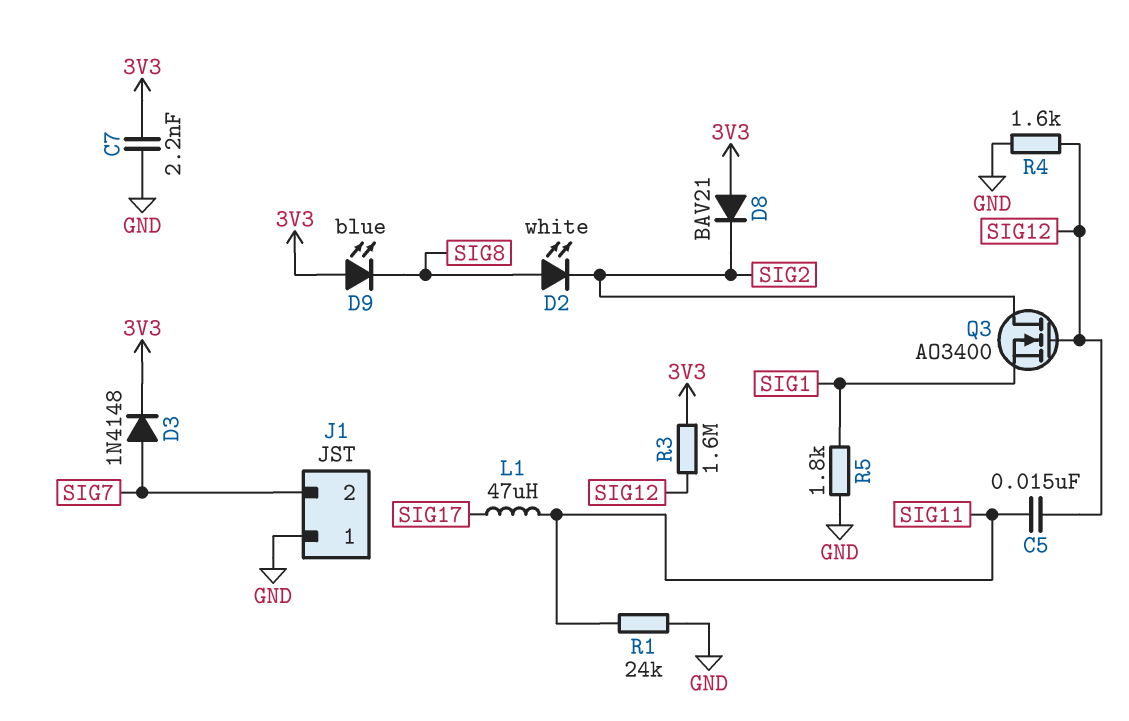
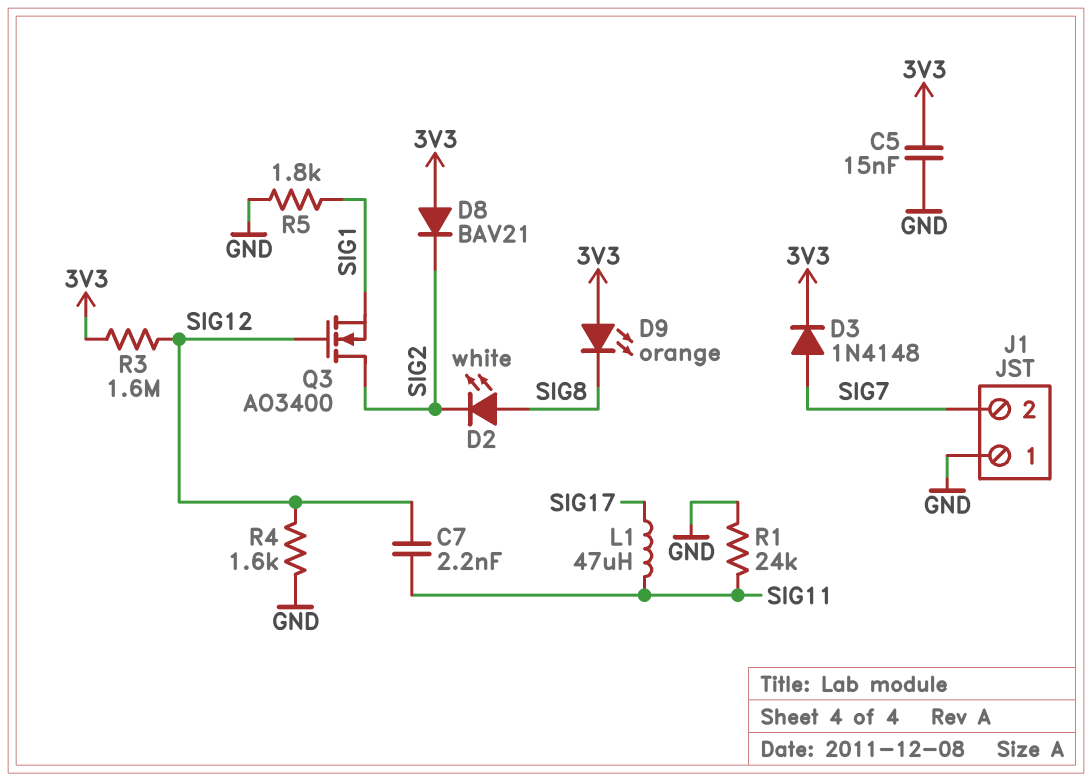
C5: 15nF (SIG11, SIG12) -> 15nF (3V3, GND)
C7: 2.2nF (3V3, GND) -> 2.2nF (SIG11, SIG12)
D9: LED blue (A 3V3, K SIG8) -> LED orange (A 3V3, K SIG8)

